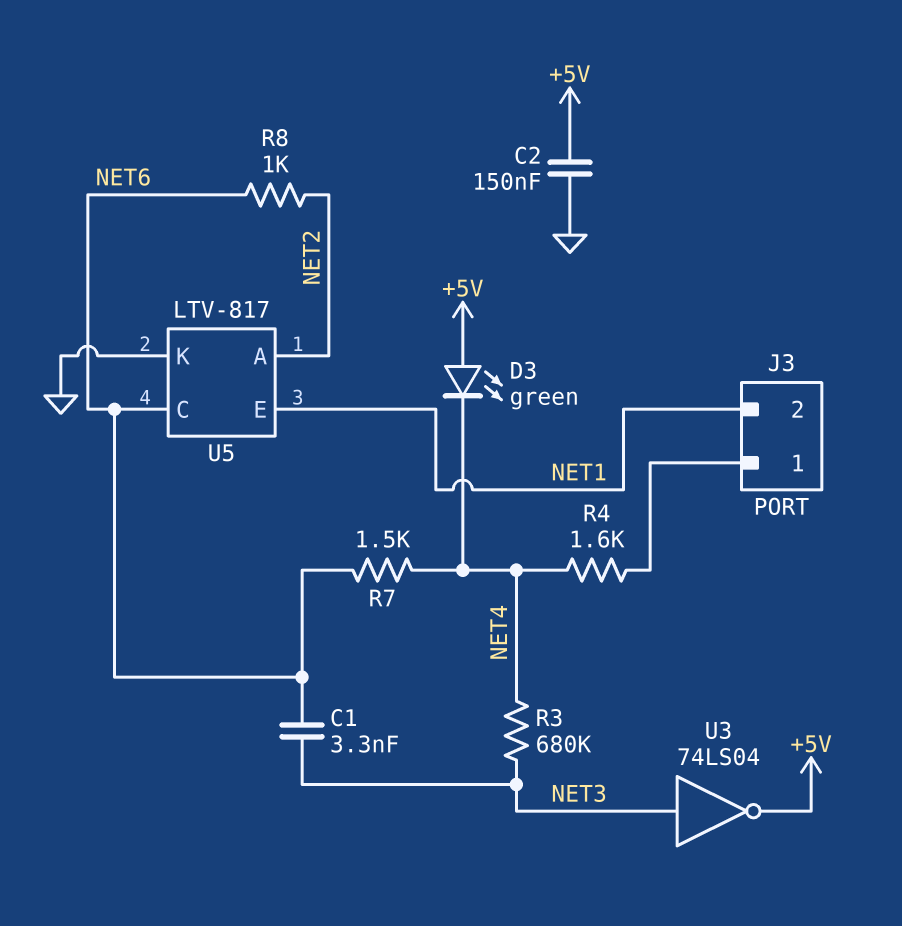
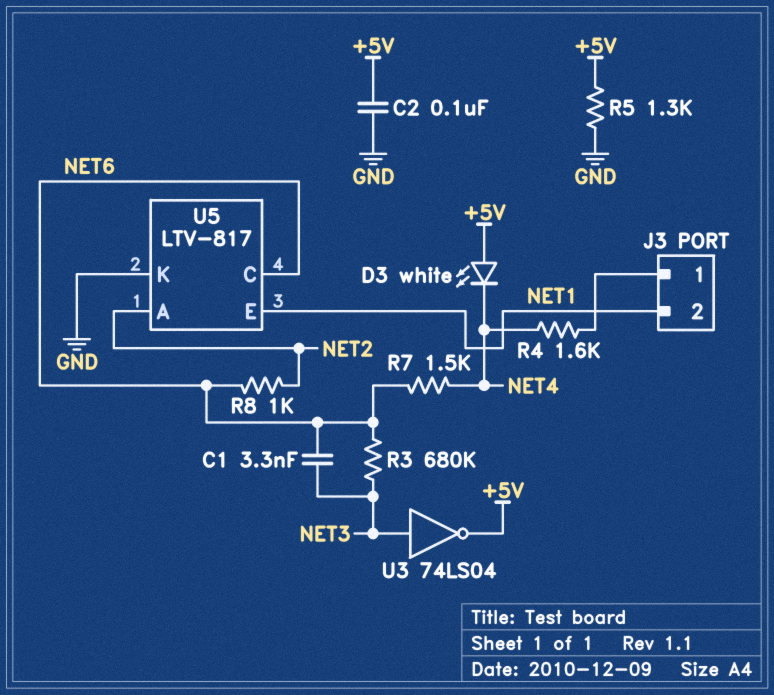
C2: 150nF (+5V, GND) -> 100nF (+5V, GND)
D3: LED green (A +5V, K NET4) -> LED white (A +5V, K NET4)
R3: 680k (NET3, NET4) -> 680k (NET3, NET6)
R5: none -> 1.3k (+5V, GND)

